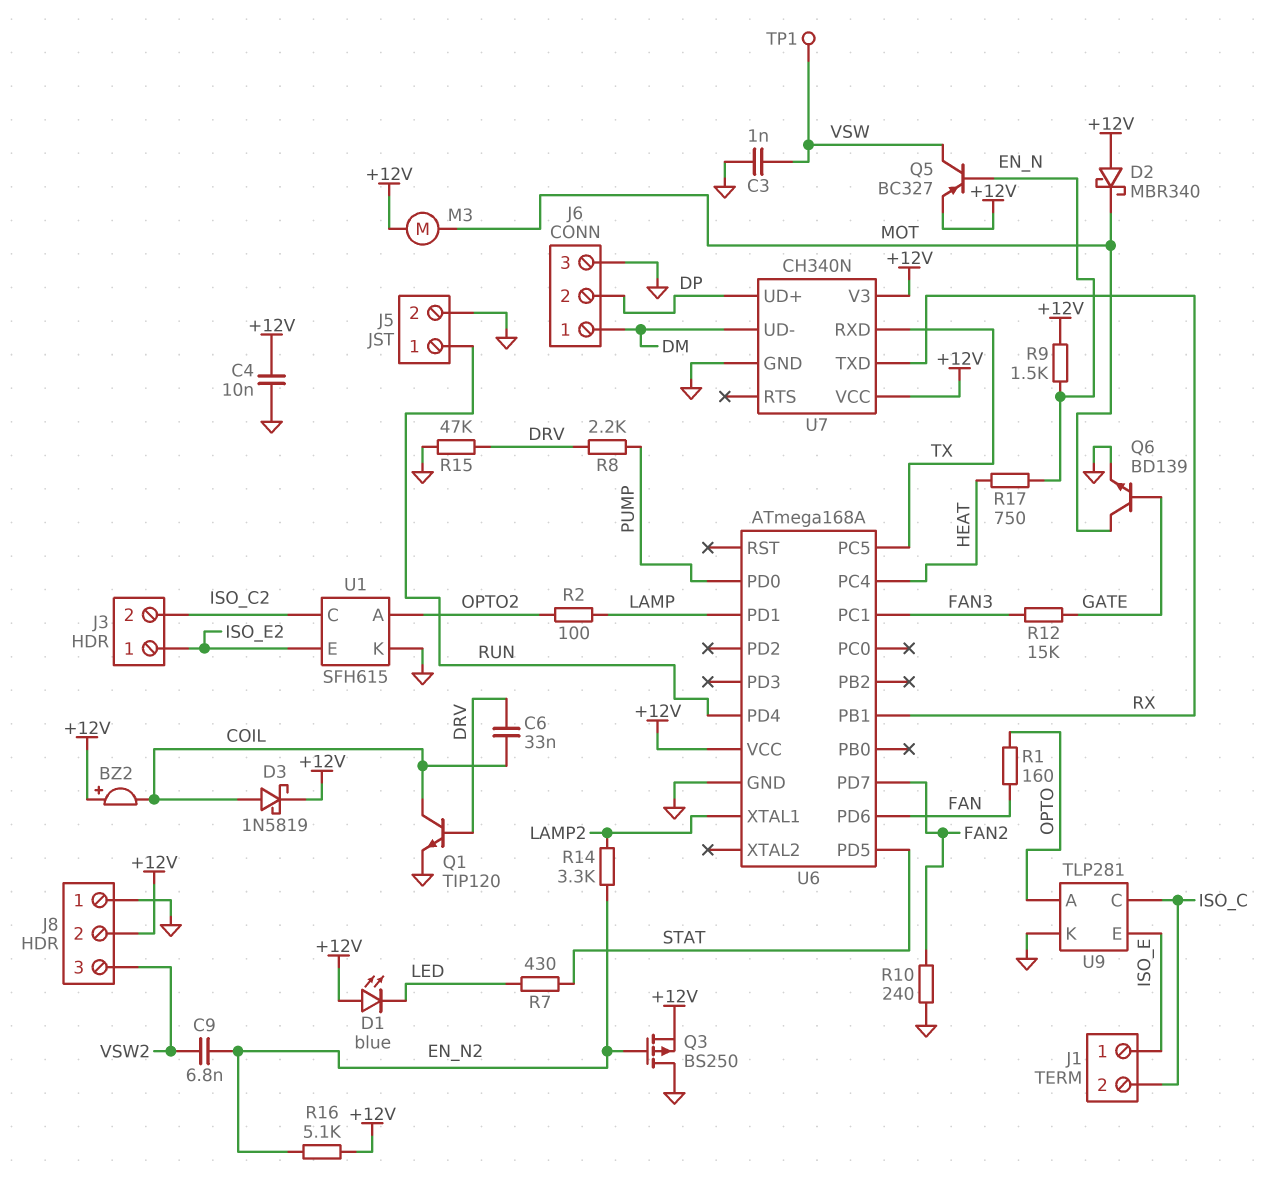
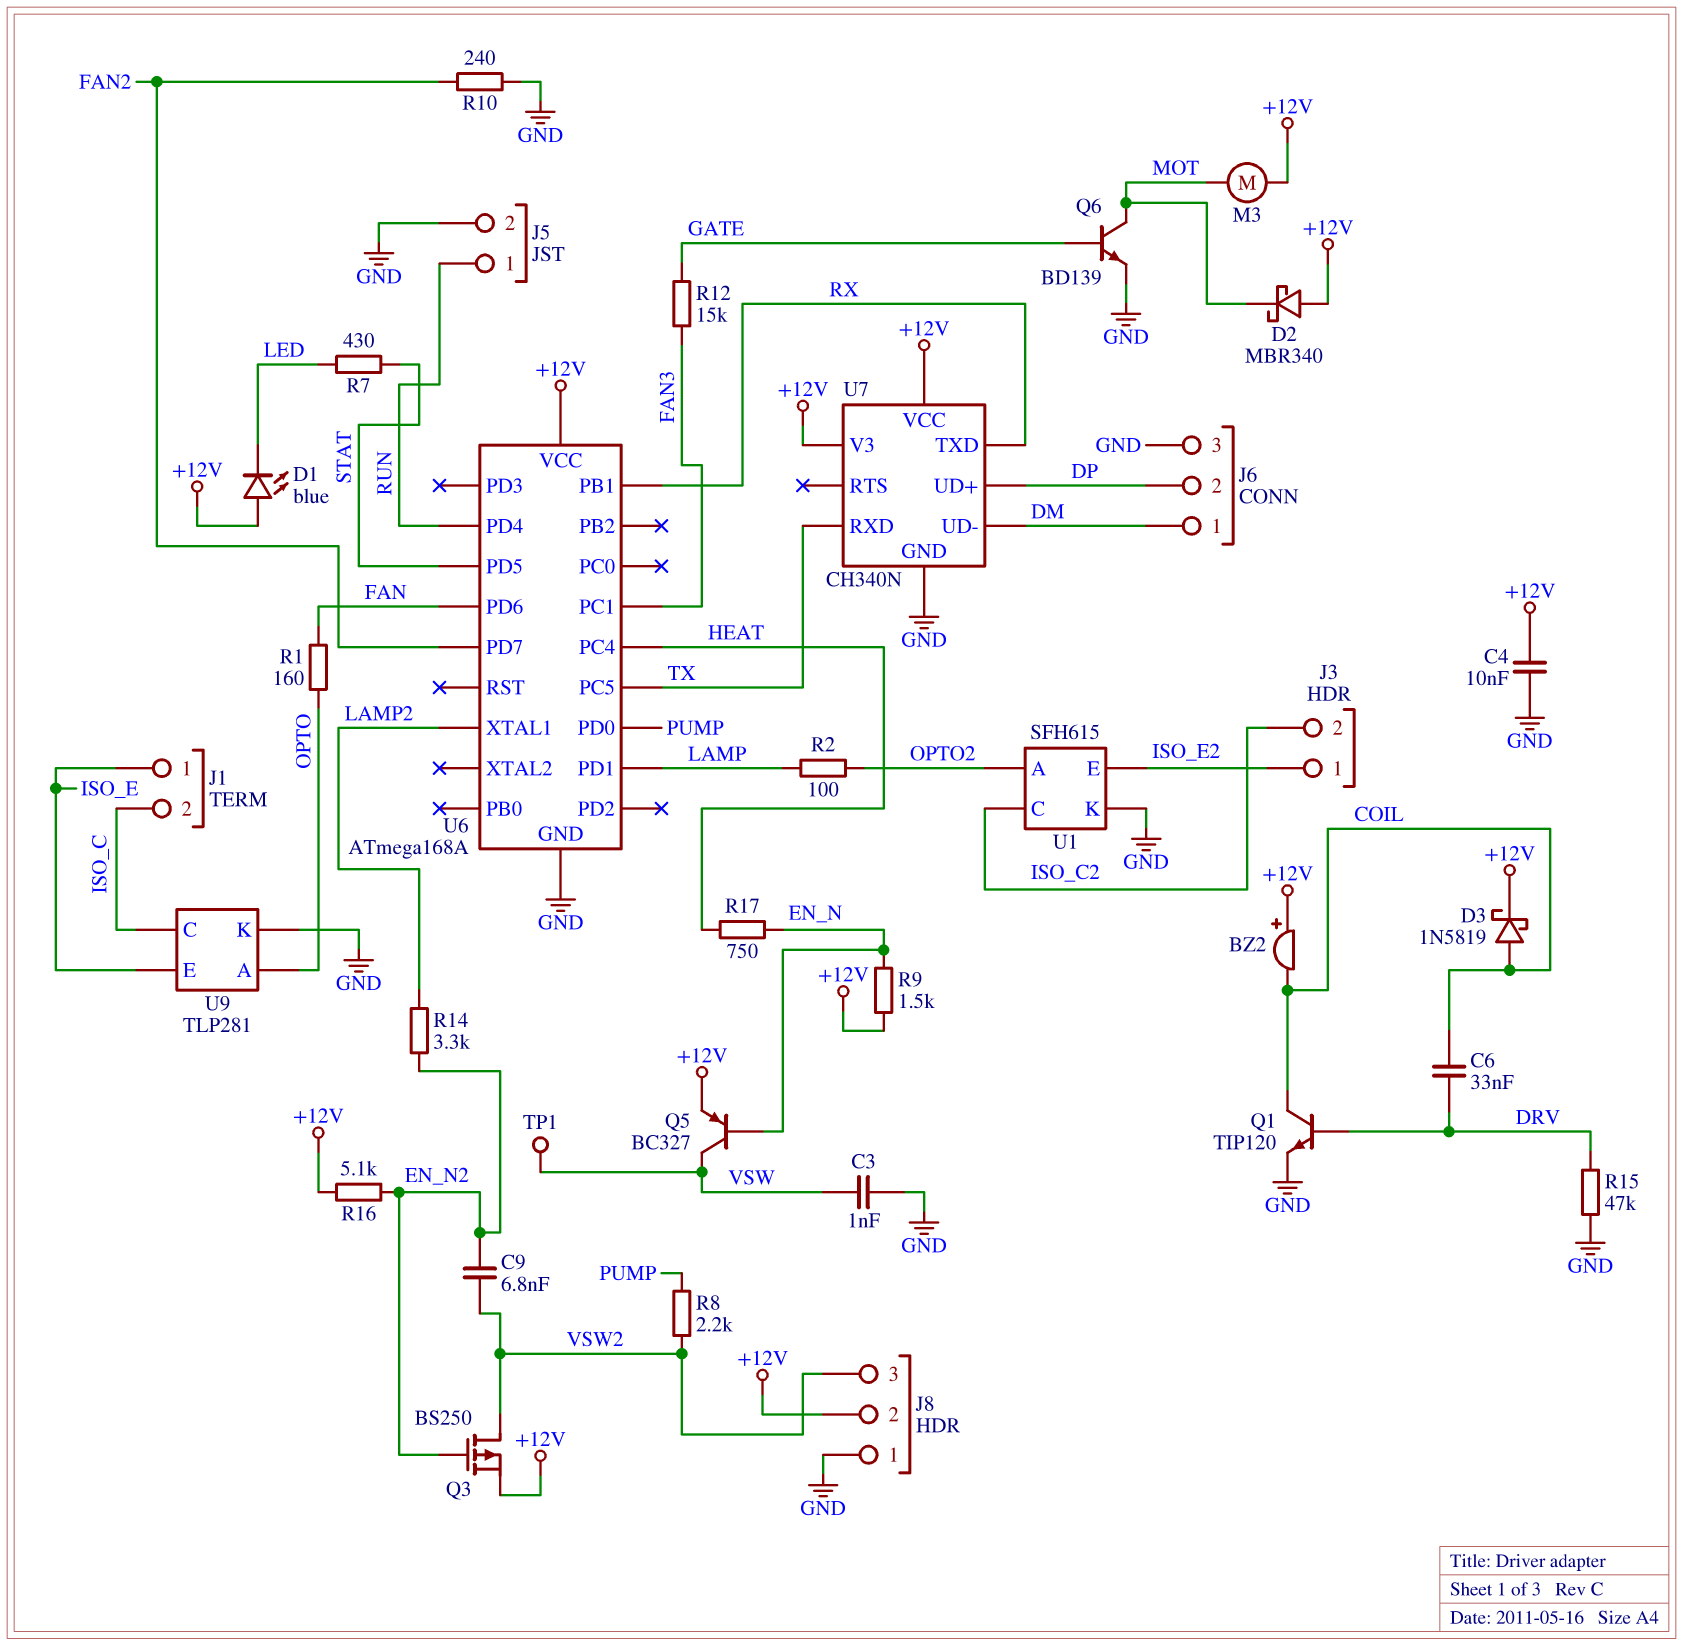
Q3: PMOS BS250 (G EN_N2, D GND, S +12V) -> PMOS BS250 (G EN_N2, D VSW2, S +12V)
R8: 2.2k (DRV, PUMP) -> 2.2k (PUMP, VSW2)

